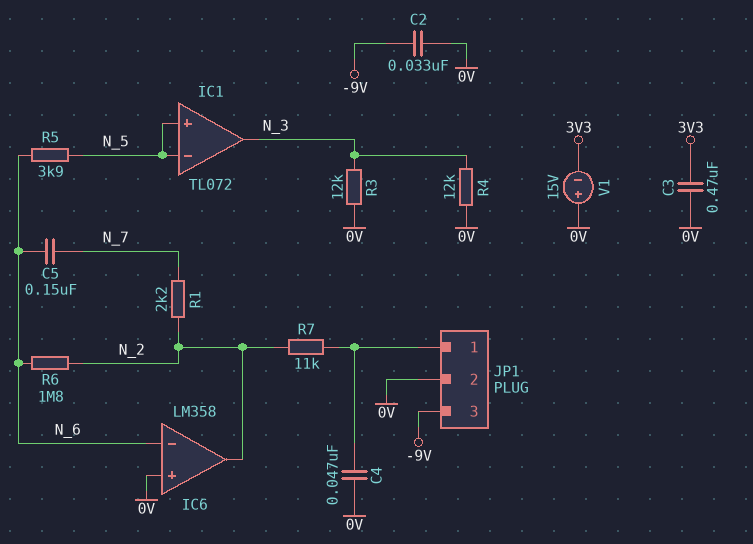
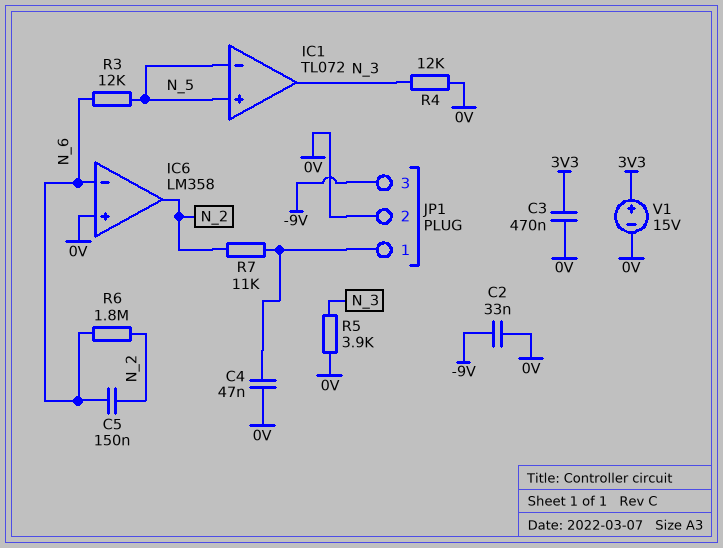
C5: 150nF (N_6, N_7) -> 150nF (N_2, N_6)
R1: 2.2k (N_2, N_7) -> none
R3: 12k (0V, N_3) -> 12k (N_5, N_6)
R5: 3.9k (N_5, N_6) -> 3.9k (0V, N_3)
V1: 15V (plus 0V, minus 3V3) -> 15V (plus 3V3, minus 0V)

